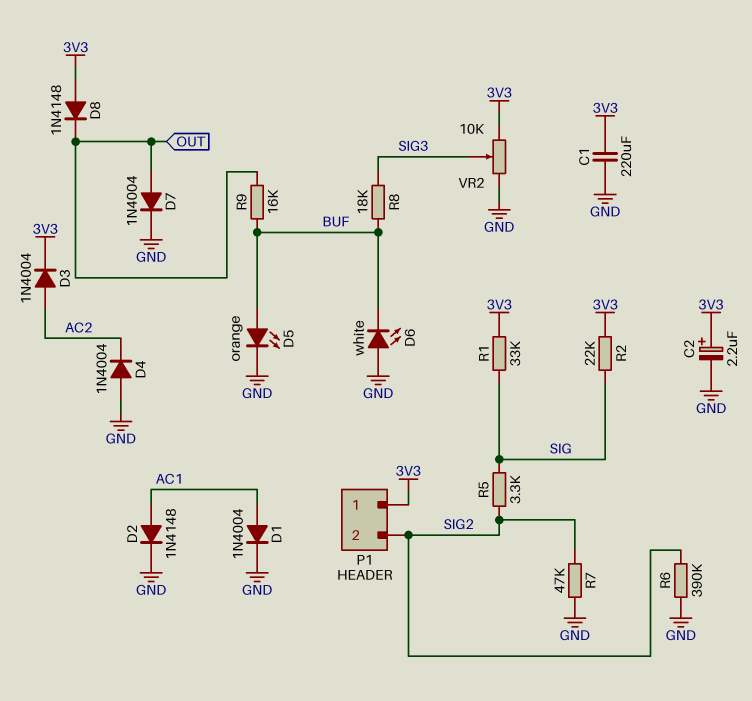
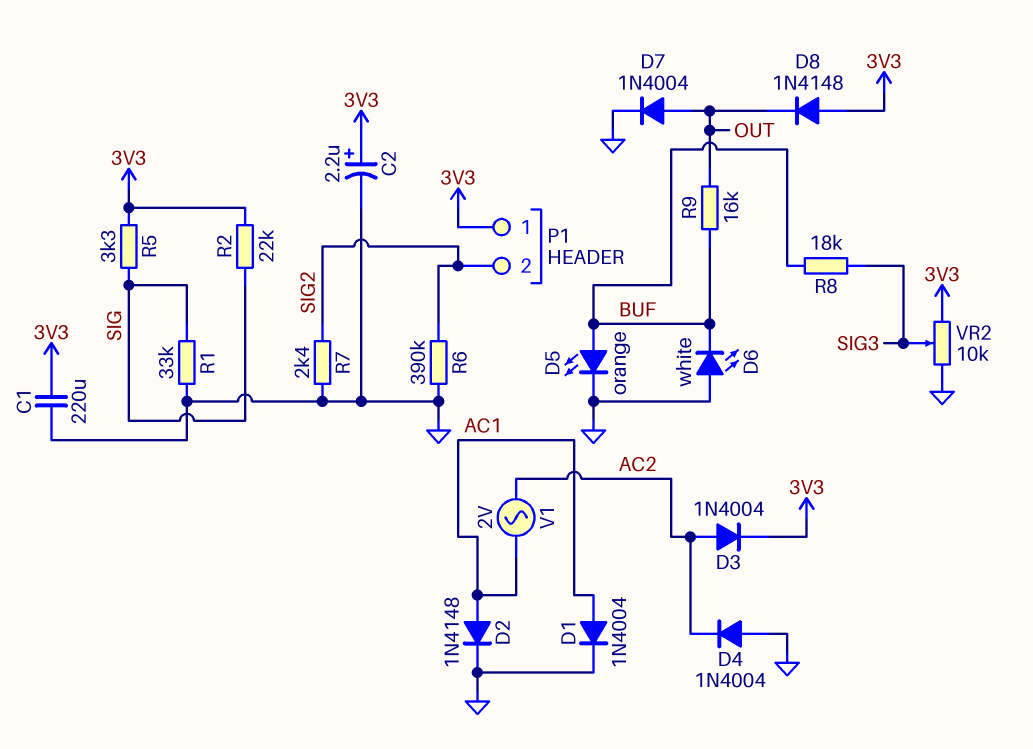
R1: 33k (3V3, SIG) -> 33k (GND, SIG)
R5: 3.3k (SIG, SIG2) -> 3.3k (3V3, SIG)
R7: 47k (GND, SIG2) -> 2.4k (GND, SIG2)
V1: none -> AC 2V (AC1, AC2)

